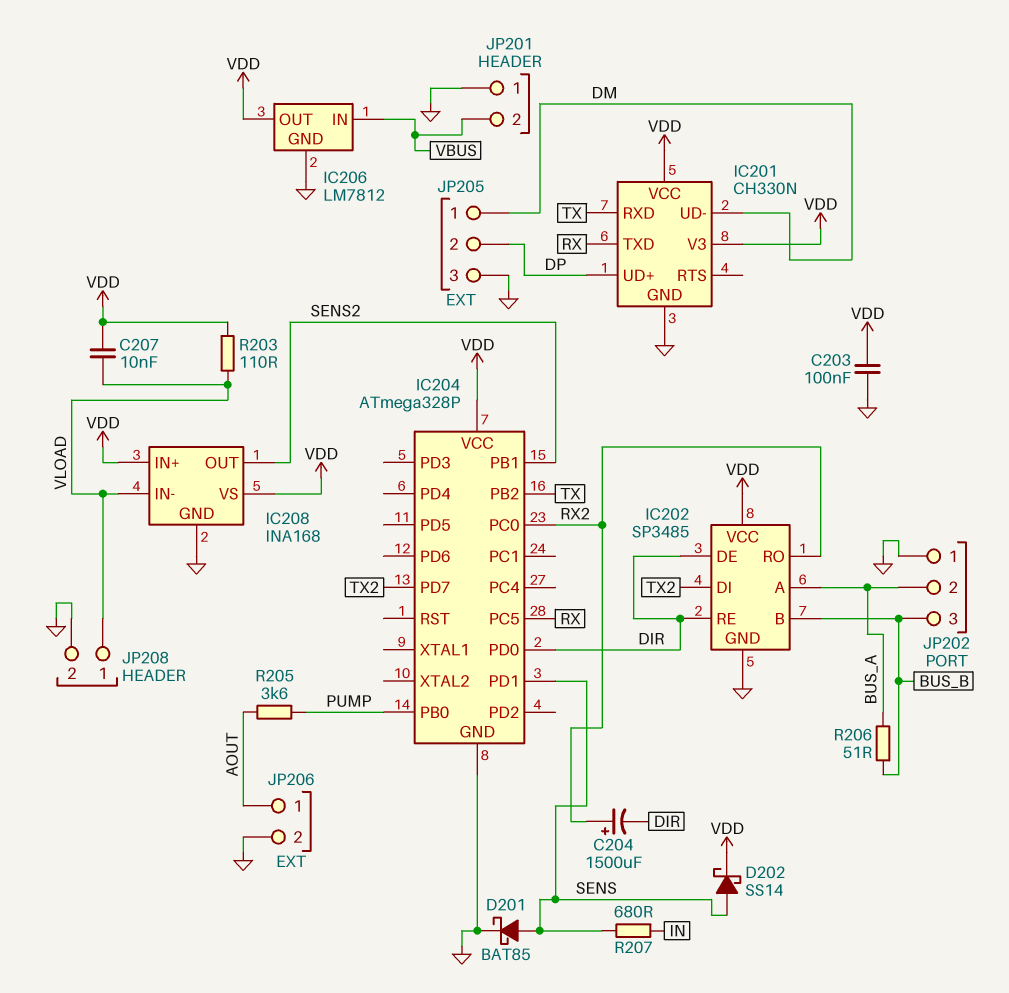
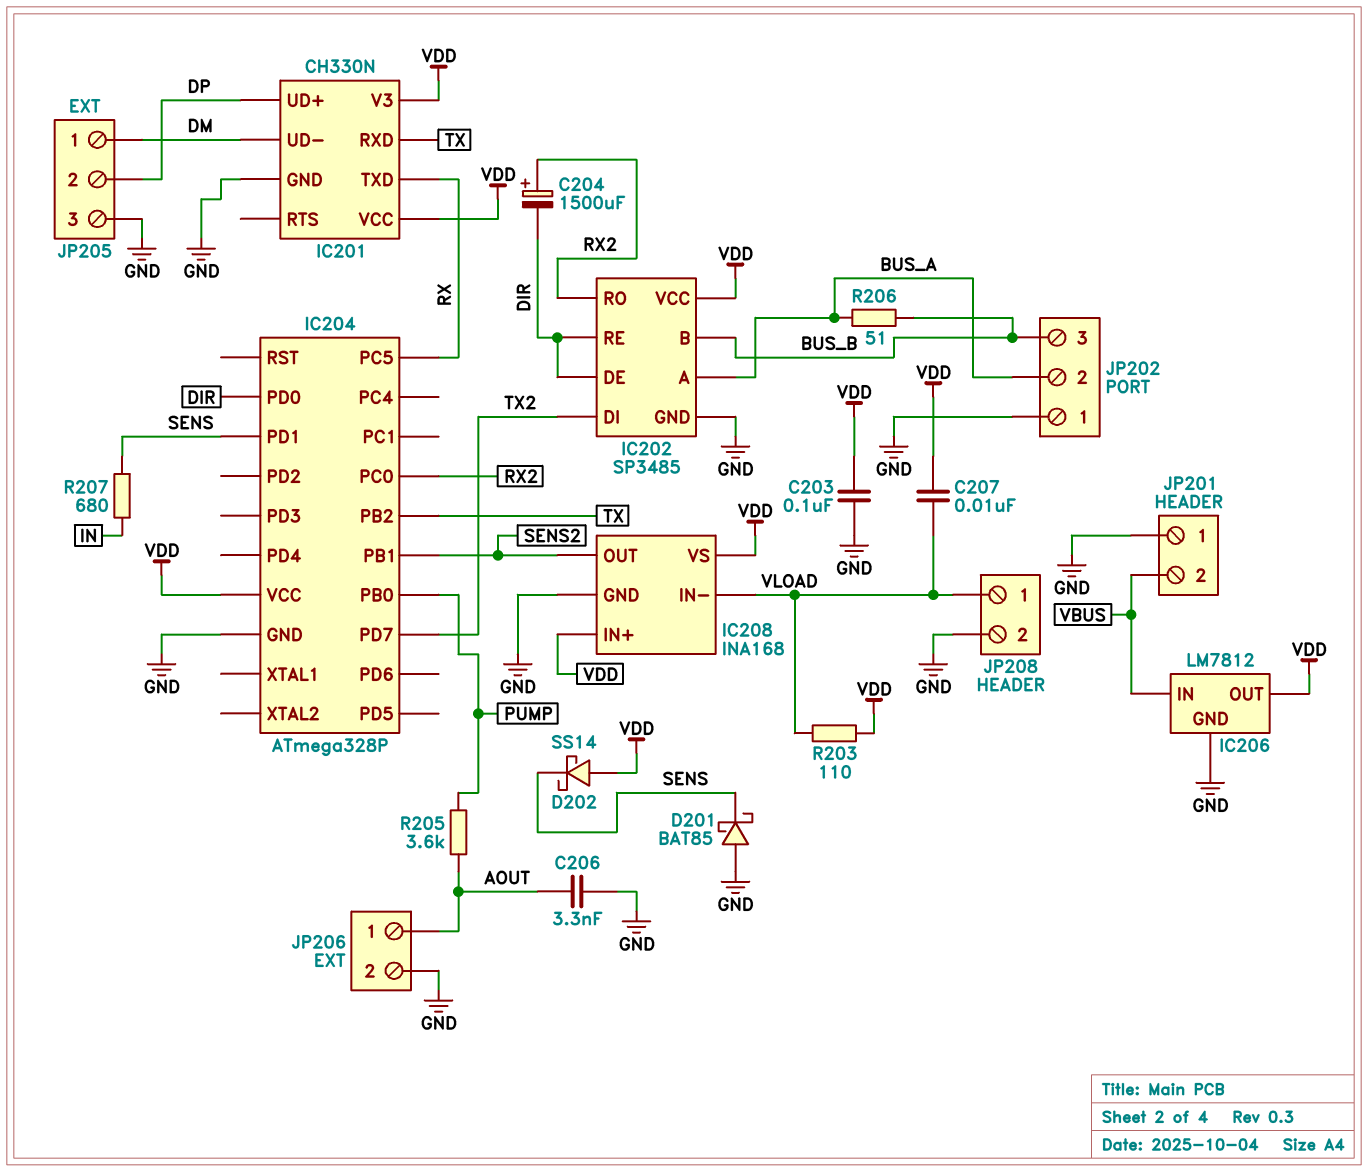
C206: none -> 3.3nF (AOUT, GND)
D201: schottky BAT85 (A SENS, K GND) -> schottky BAT85 (A GND, K SENS)
D202: schottky SS14 (A SENS, K VDD) -> schottky SS14 (A VDD, K SENS)

